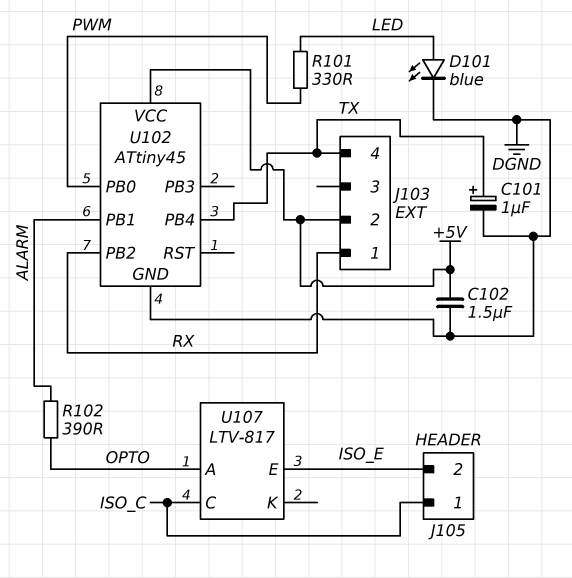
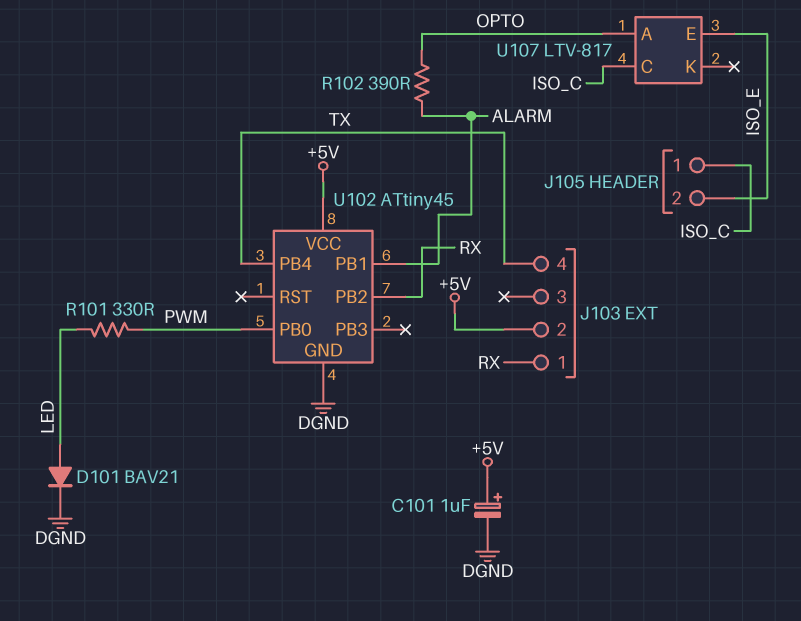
C101: 1uF (plus TX, minus DGND) -> 1uF (plus +5V, minus DGND)
C102: 1.5uF (+5V, DGND) -> none
D101: LED blue (A LED, K DGND) -> diode BAV21 (A LED, K DGND)

